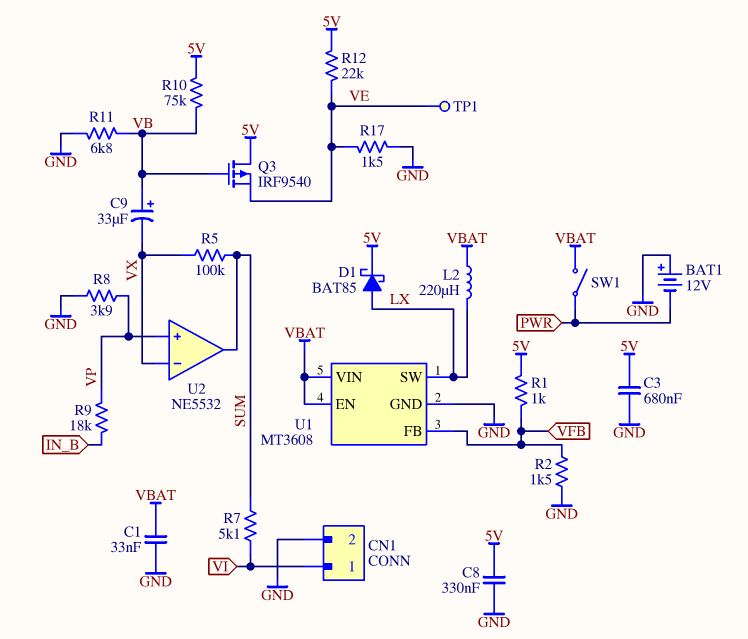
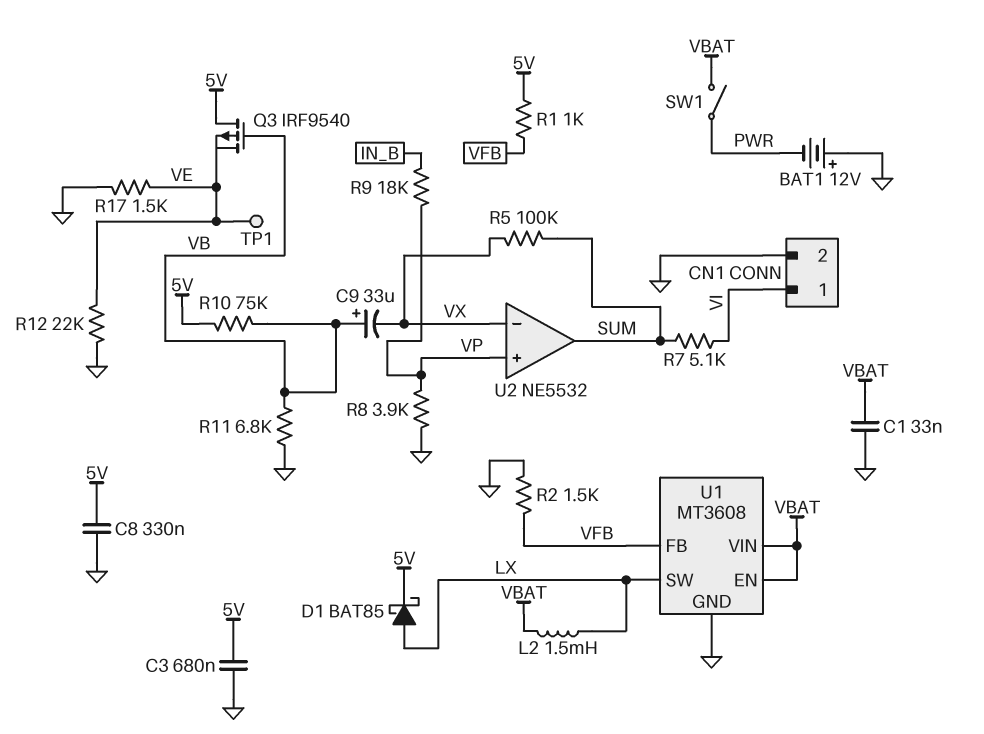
L2: 220uH (LX, VBAT) -> 1.5mH (LX, VBAT)
R12: 22k (5V, VE) -> 22k (GND, VE)

